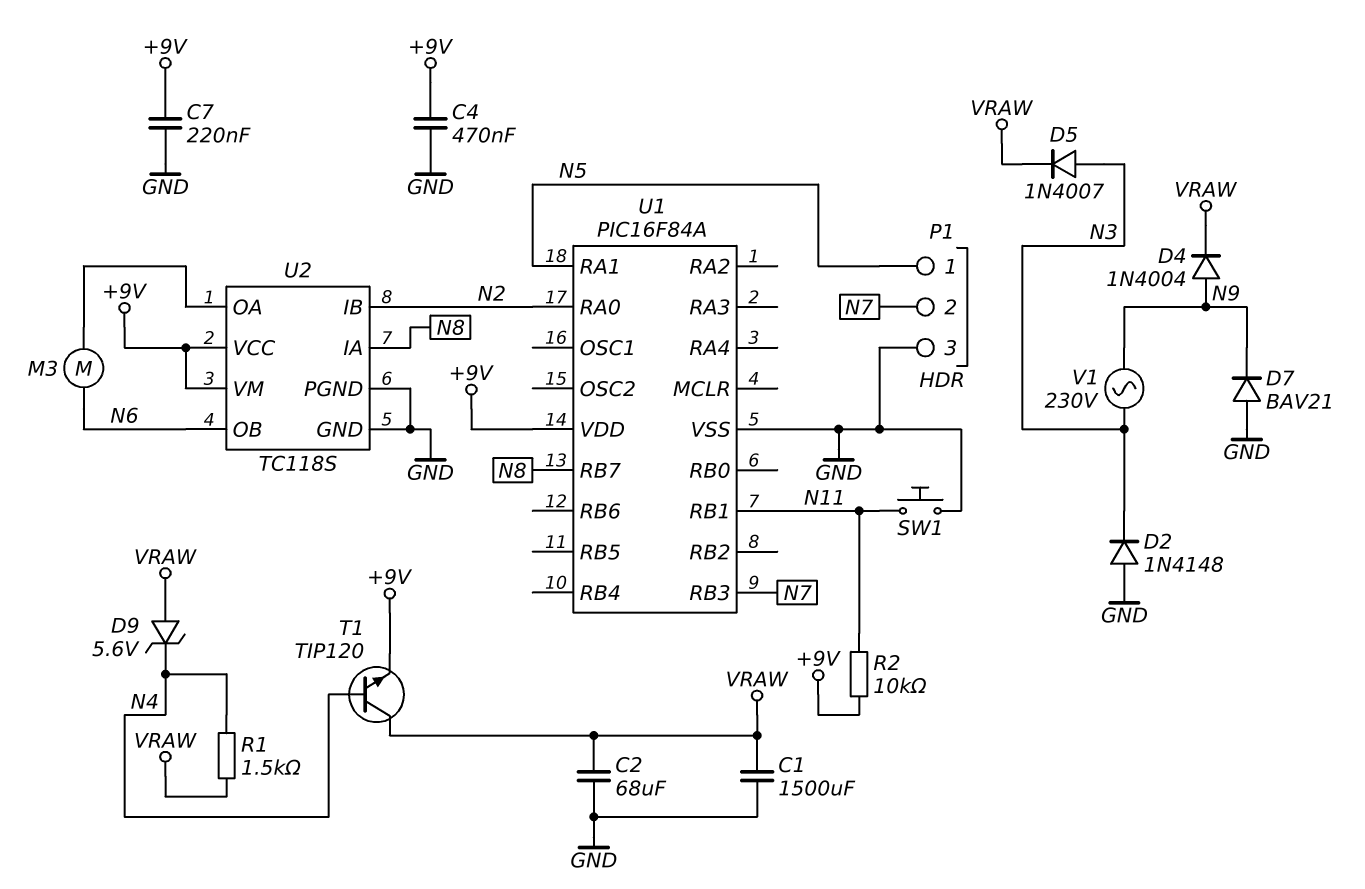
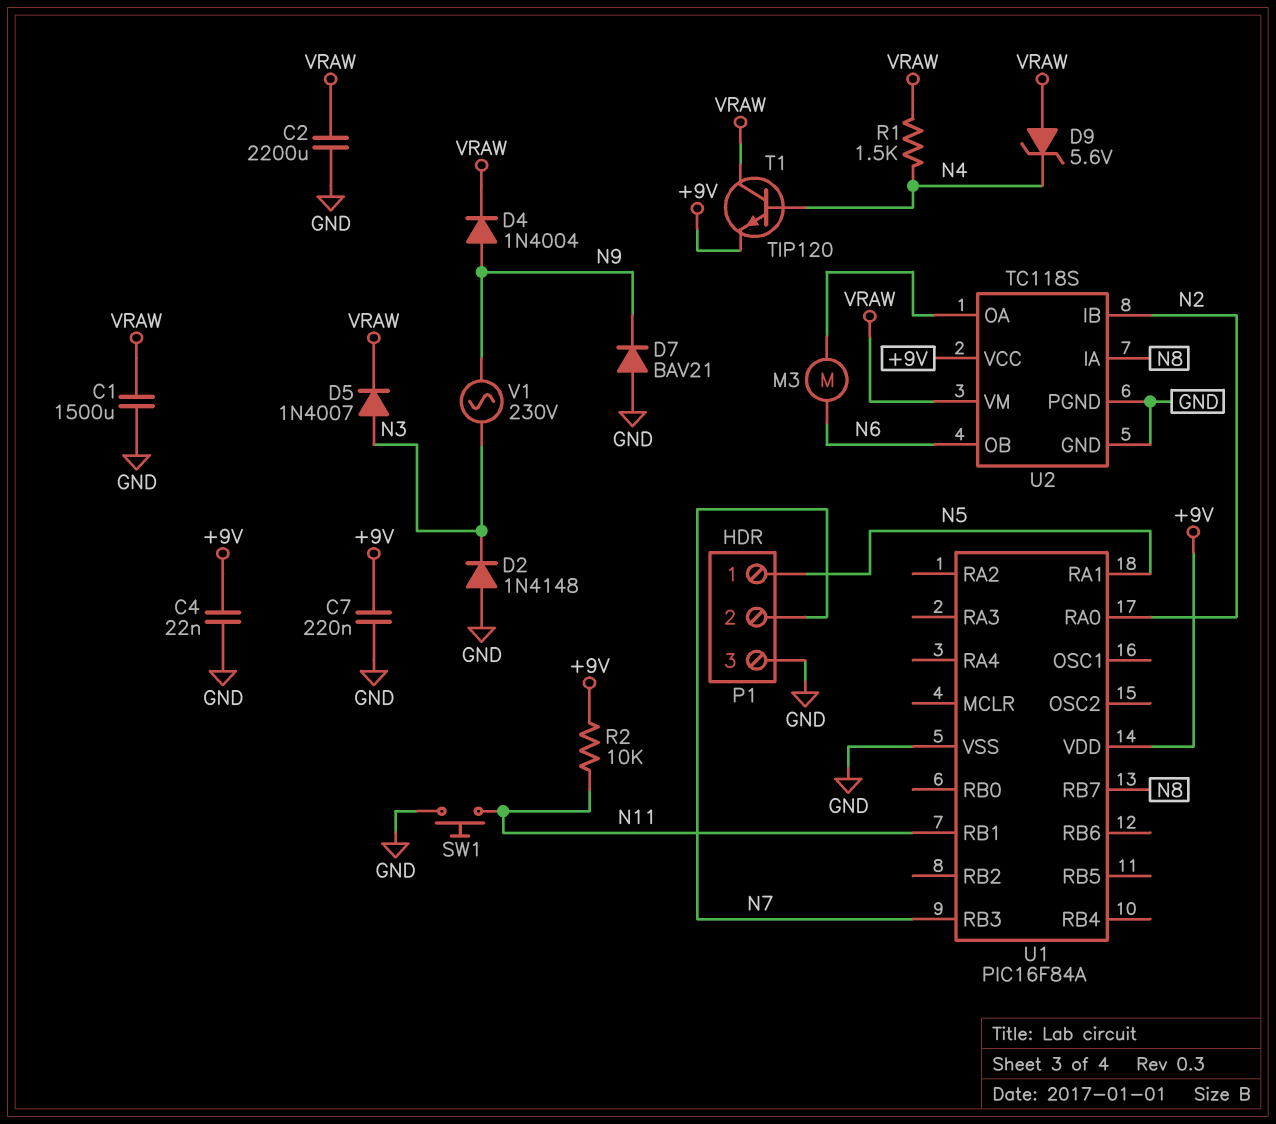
C2: 68uF (GND, VRAW) -> 2200uF (GND, VRAW)
C4: 470nF (+9V, GND) -> 22nF (+9V, GND)
U2 pin VM: +9V -> VRAW

